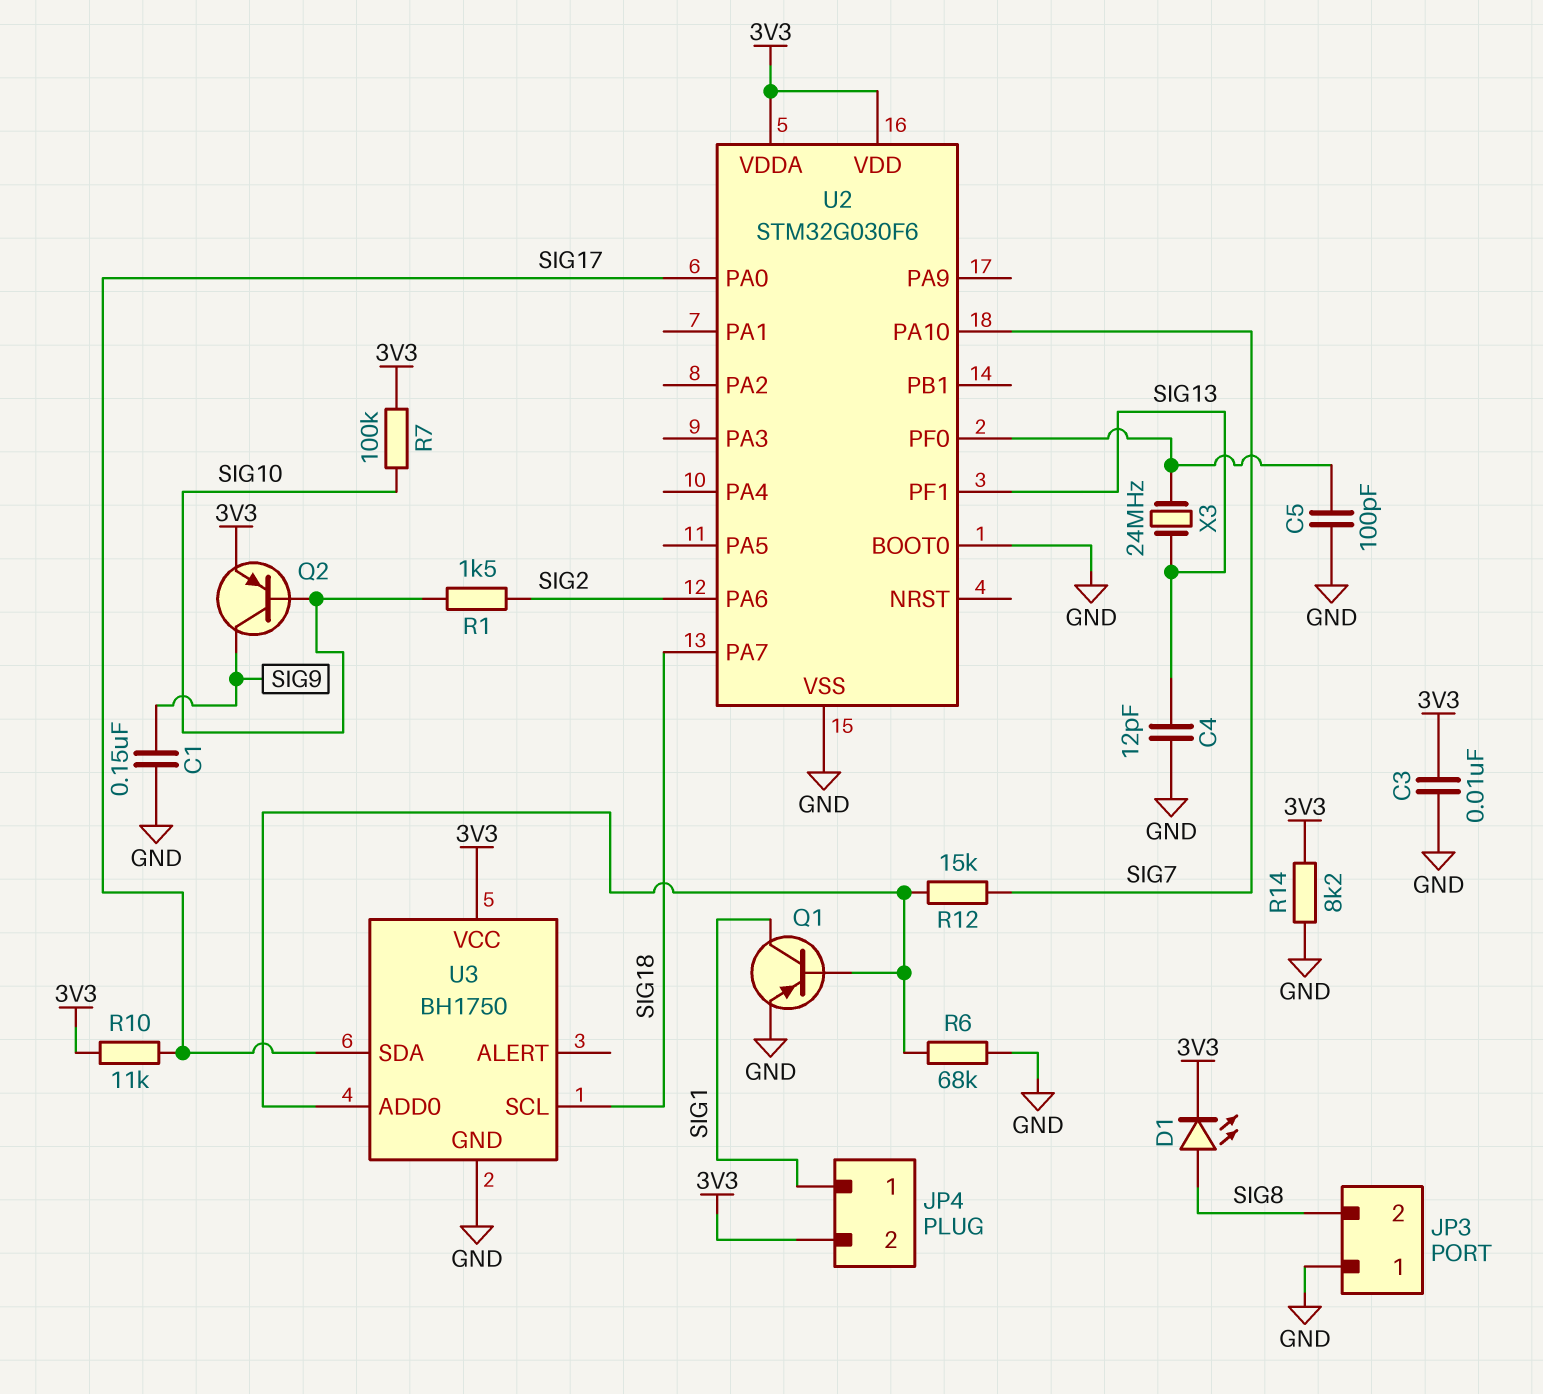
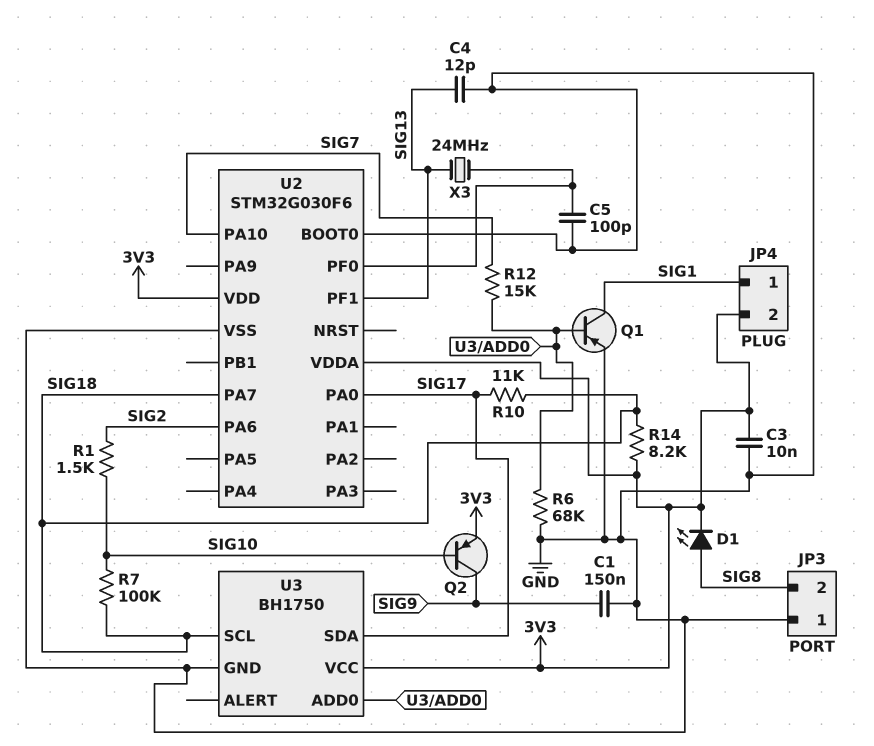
R7: 100k (3V3, SIG10) -> 100k (SIG10, SIG18)
R10: 11k (3V3, SIG17) -> 11k (SIG17, SIG18)
R14: 8.2k (3V3, GND) -> 8.2k (3V3, SIG18)

